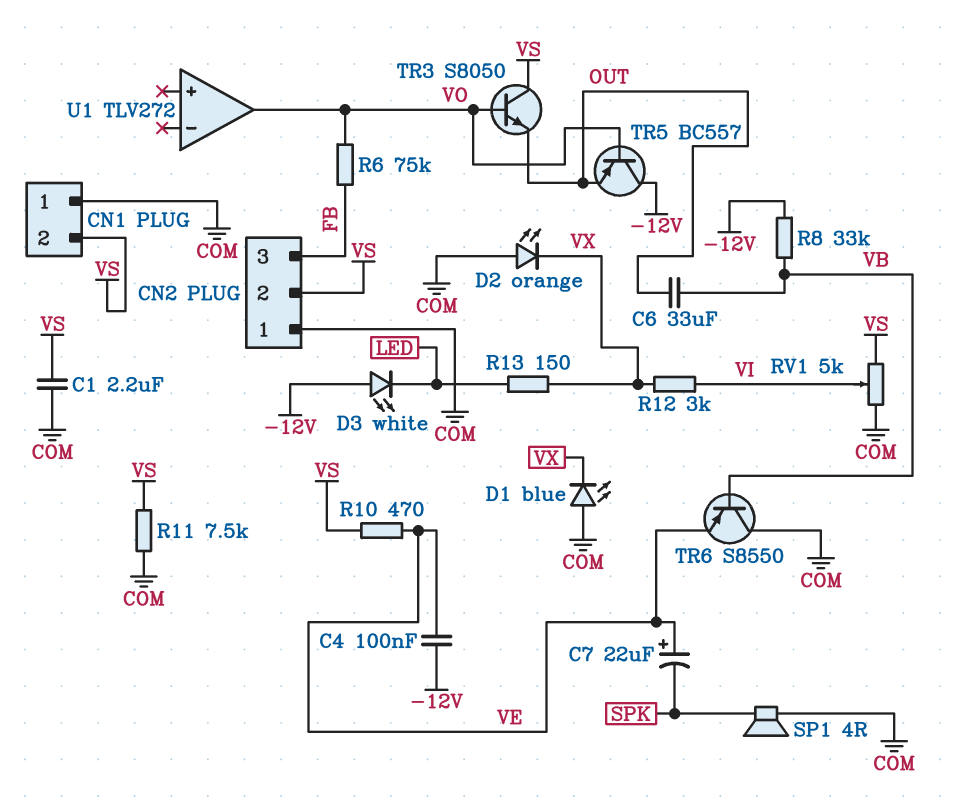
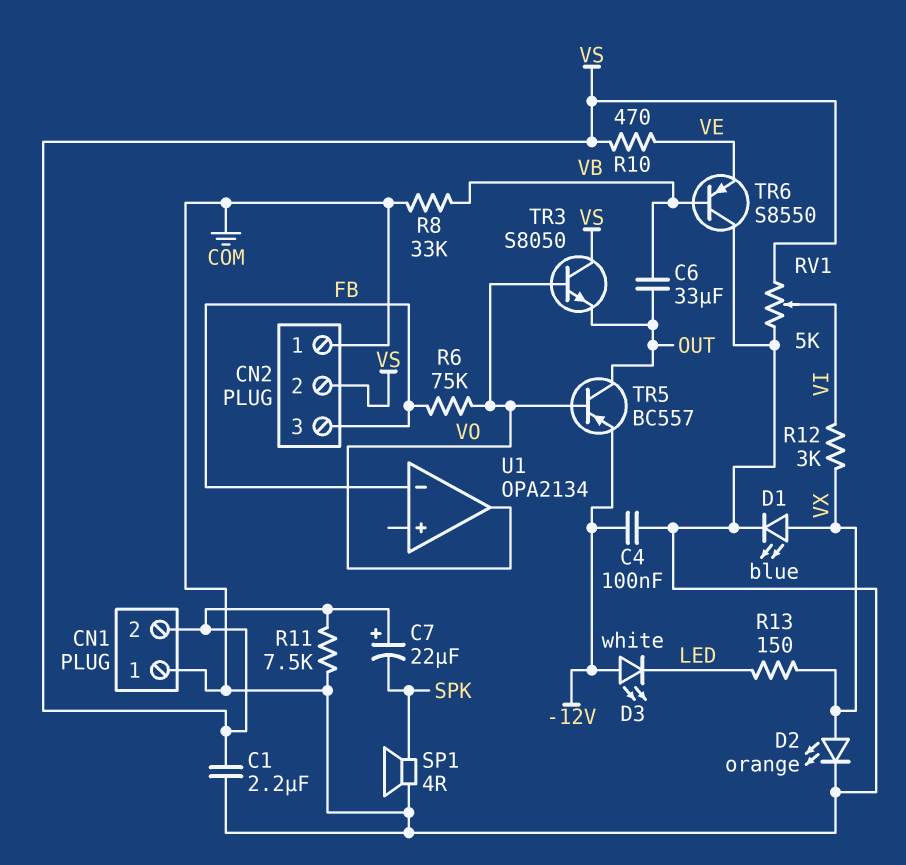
C4: 100nF (-12V, VE) -> 100nF (-12V, COM)
C7: 22uF (plus VE, minus SPK) -> 22uF (plus VS, minus SPK)
D1: LED blue (A COM, K VX) -> LED blue (A VX, K COM)
D2: LED orange (A COM, K VX) -> LED orange (A VX, K COM)
R8: 33k (-12V, VB) -> 33k (COM, VB)
TR5: PNP BC557 (B VO, C -12V, E OUT) -> PNP BC557 (B VO, C OUT, E -12V)
U1: TLV272 -> OPA2134
U1 pin in-: none -> FB

